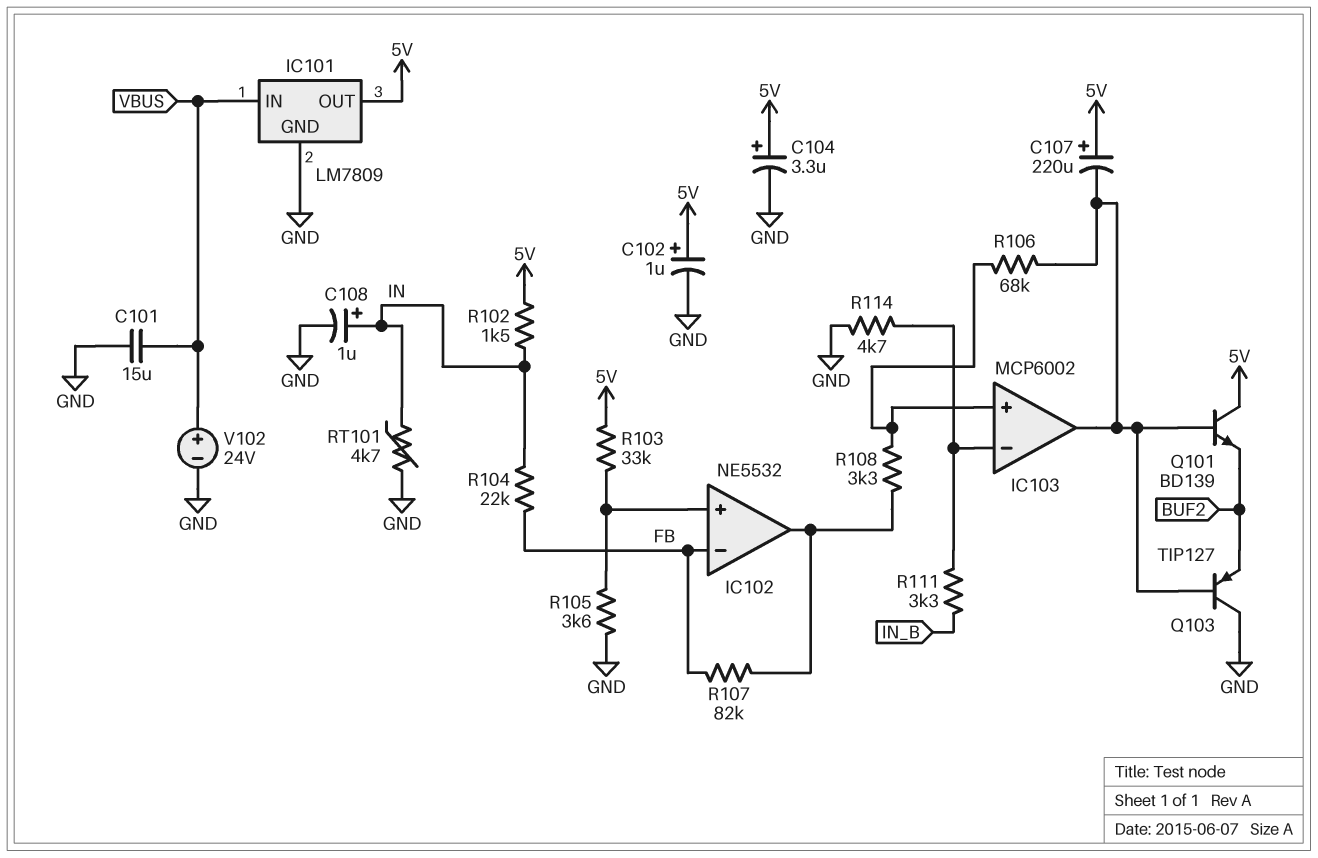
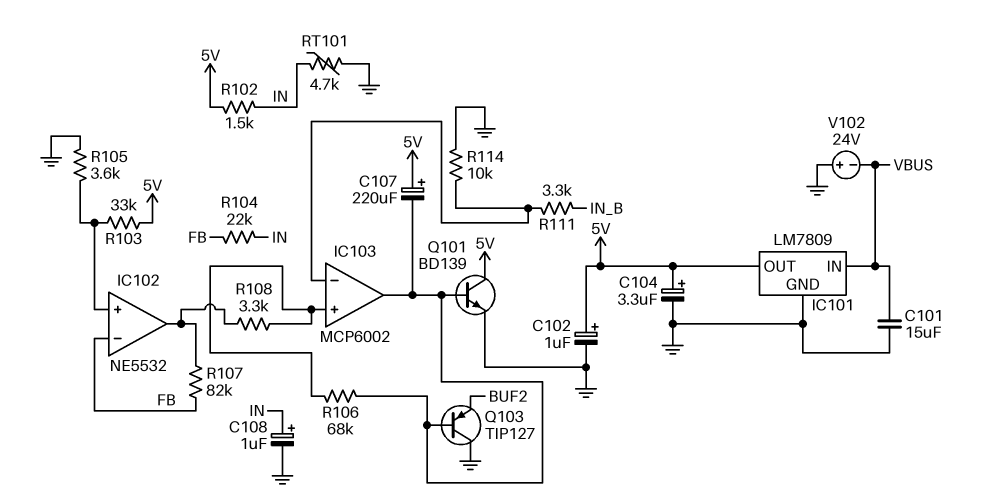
Q101: NPN BD139 (B IC103/out, C 5V, E BUF2) -> NPN BD139 (B IC103/out, C 5V, E GND)
R114: 4.7k (GND, IC103/in-) -> 10k (GND, IC103/in-)
V102: 24V (plus VBUS, minus GND) -> 24V (plus GND, minus VBUS)

